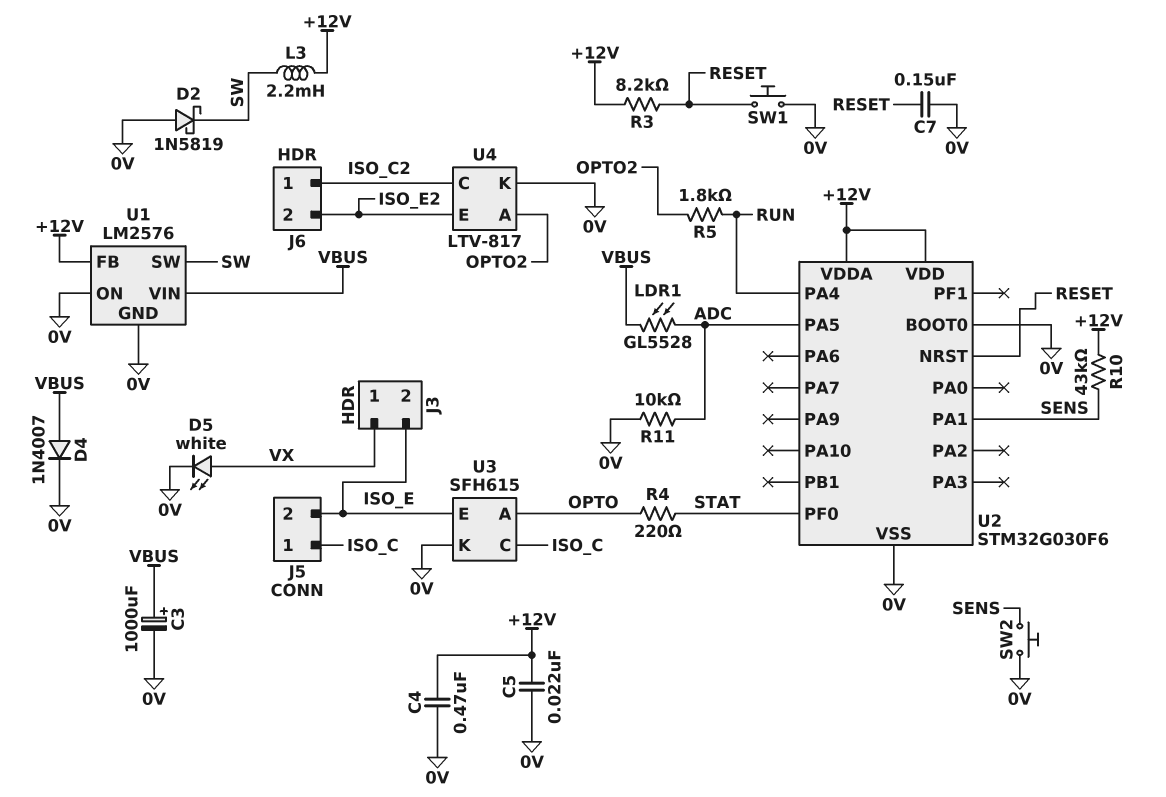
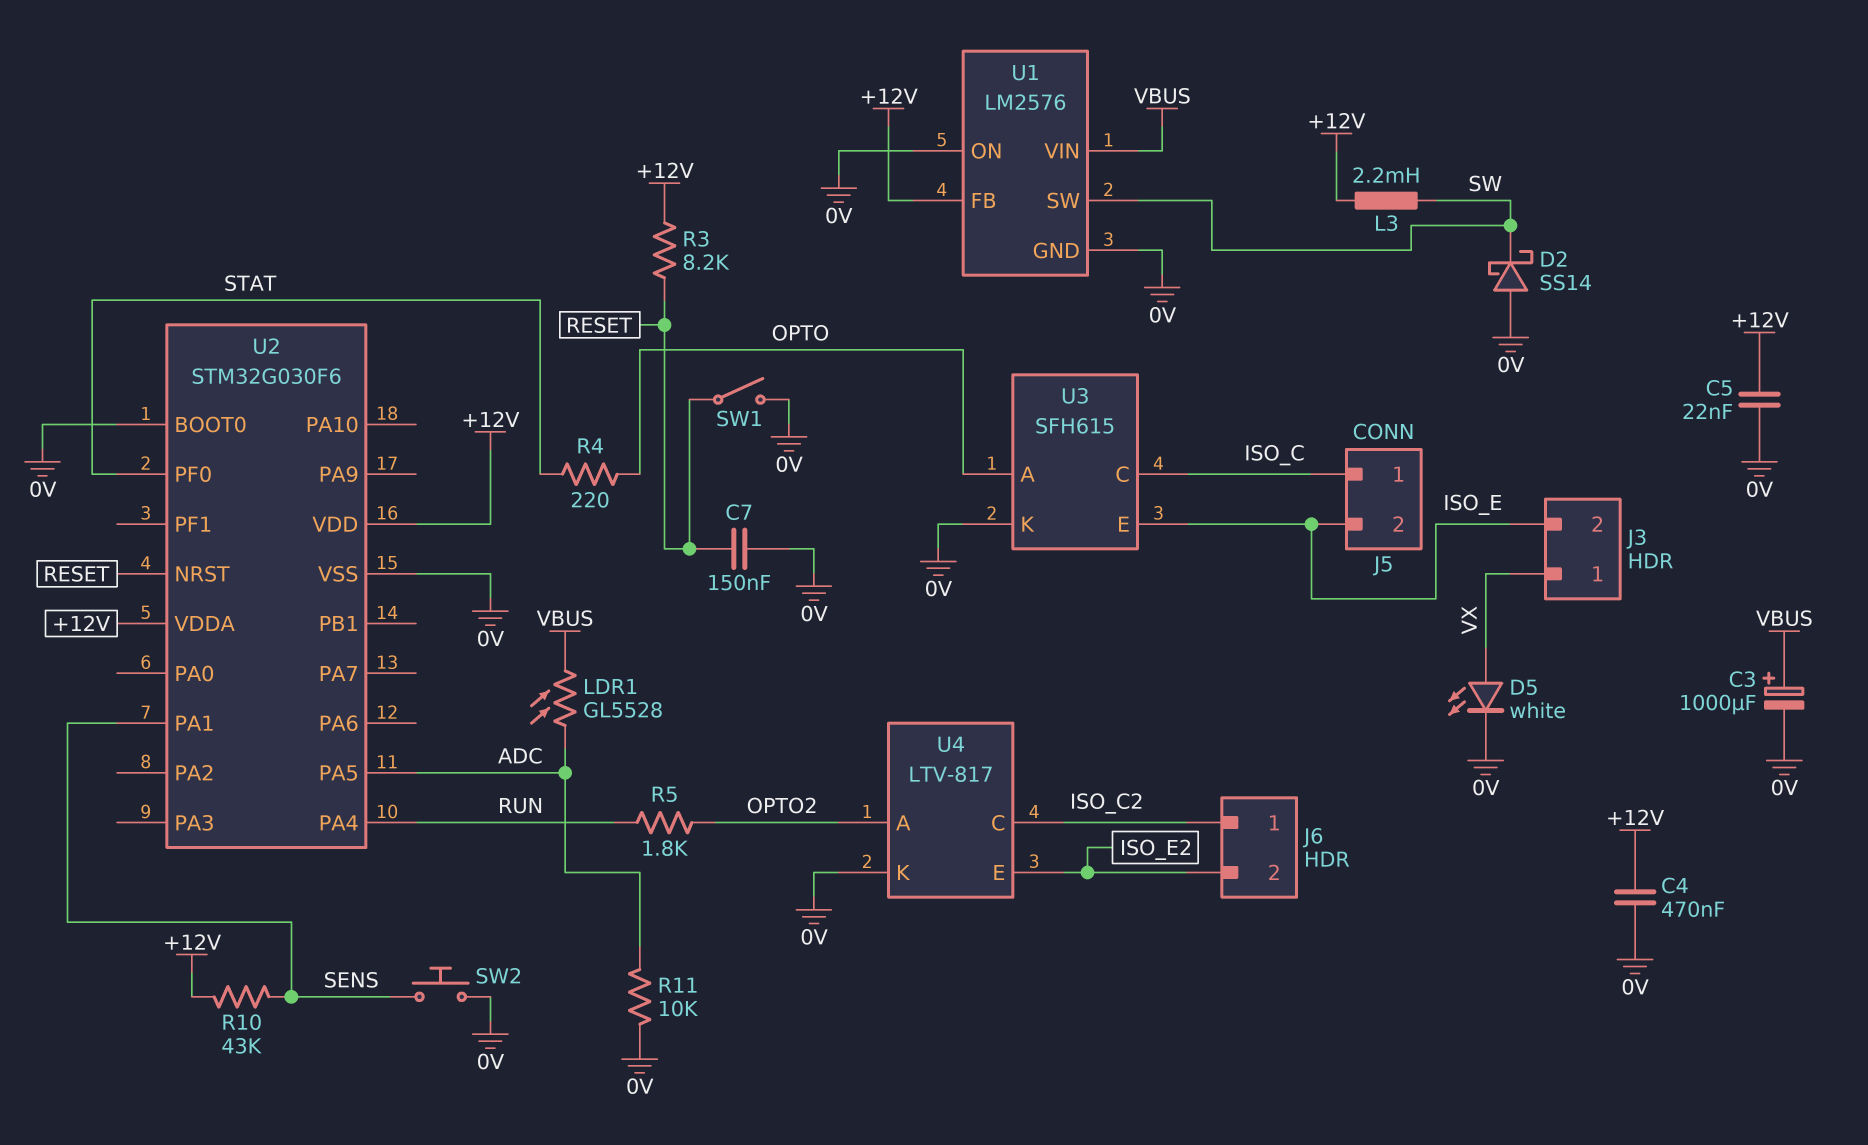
D2: schottky 1N5819 (A 0V, K SW) -> schottky SS14 (A 0V, K SW)
D4: diode 1N4007 (A VBUS, K 0V) -> none
SW1: button (0V, RESET) -> switch (0V, RESET)

